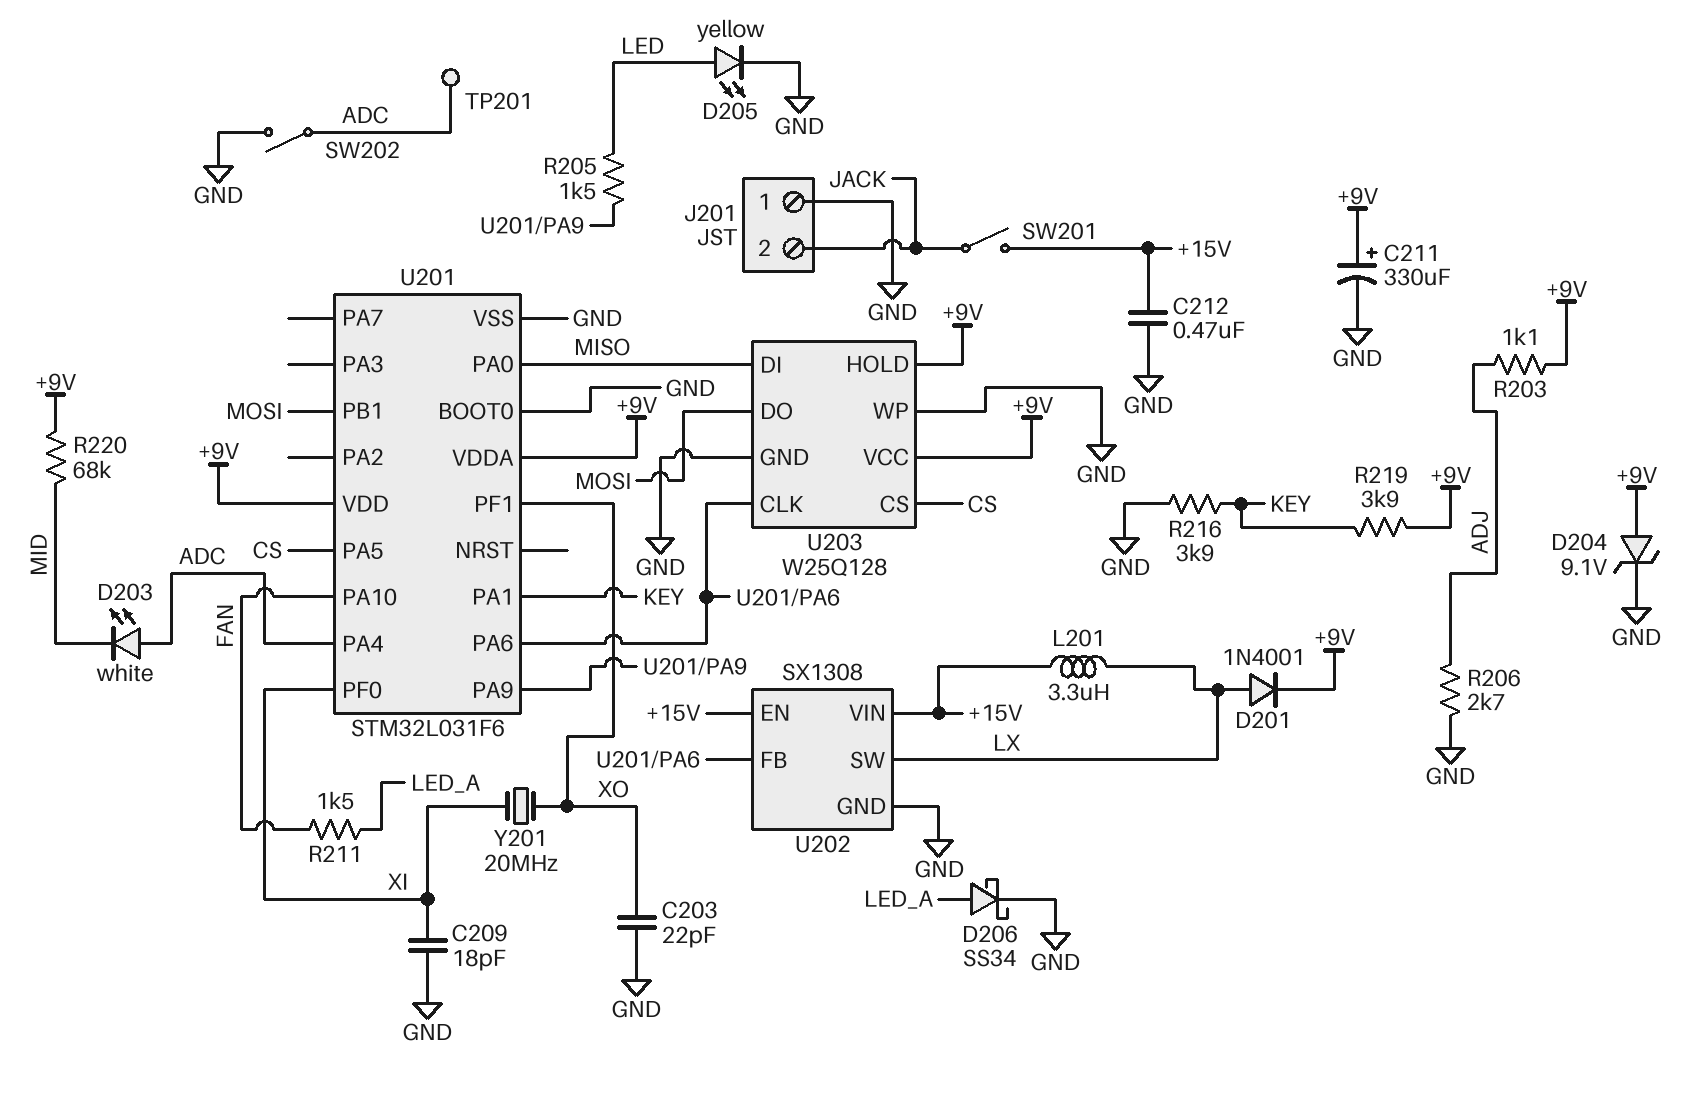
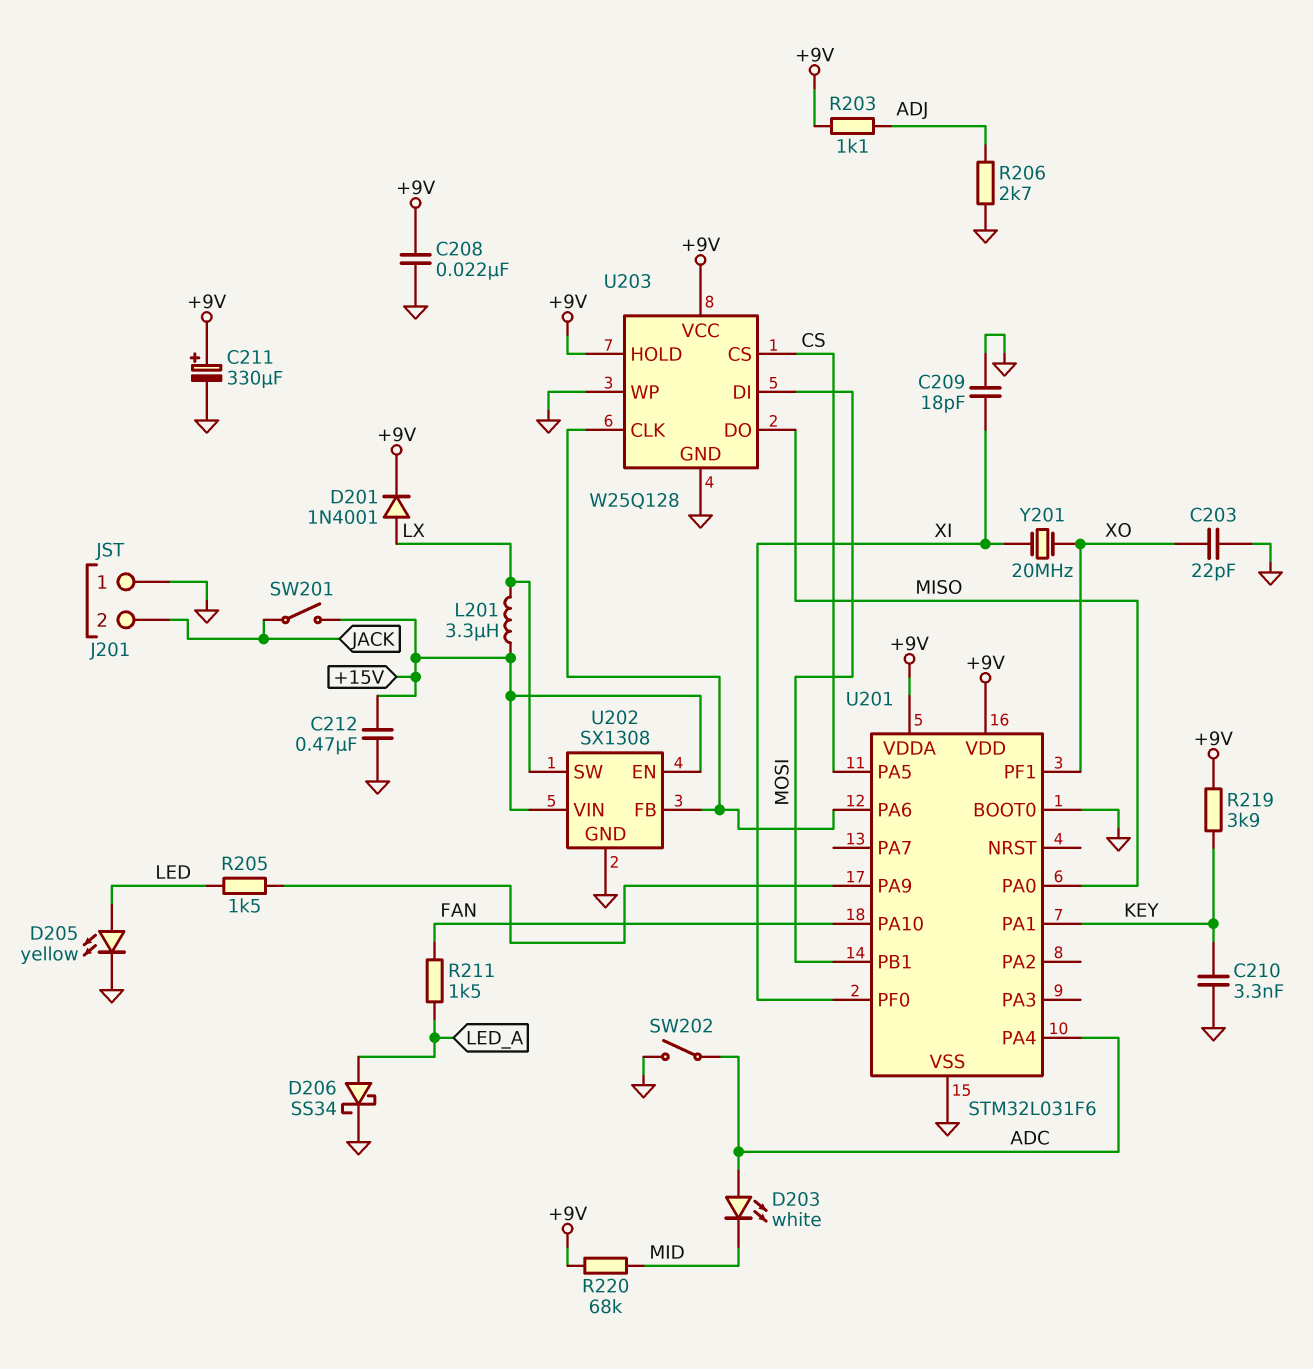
C208: none -> 22nF (+9V, GND)
C210: none -> 3.3nF (GND, KEY)
D204: zener 9.1V (A +9V, K GND) -> none
R216: 3.9k (GND, KEY) -> none
TP201: test point (ADC) -> none
U203 pin DI: MISO -> MOSI
U203 pin DO: MOSI -> MISO

